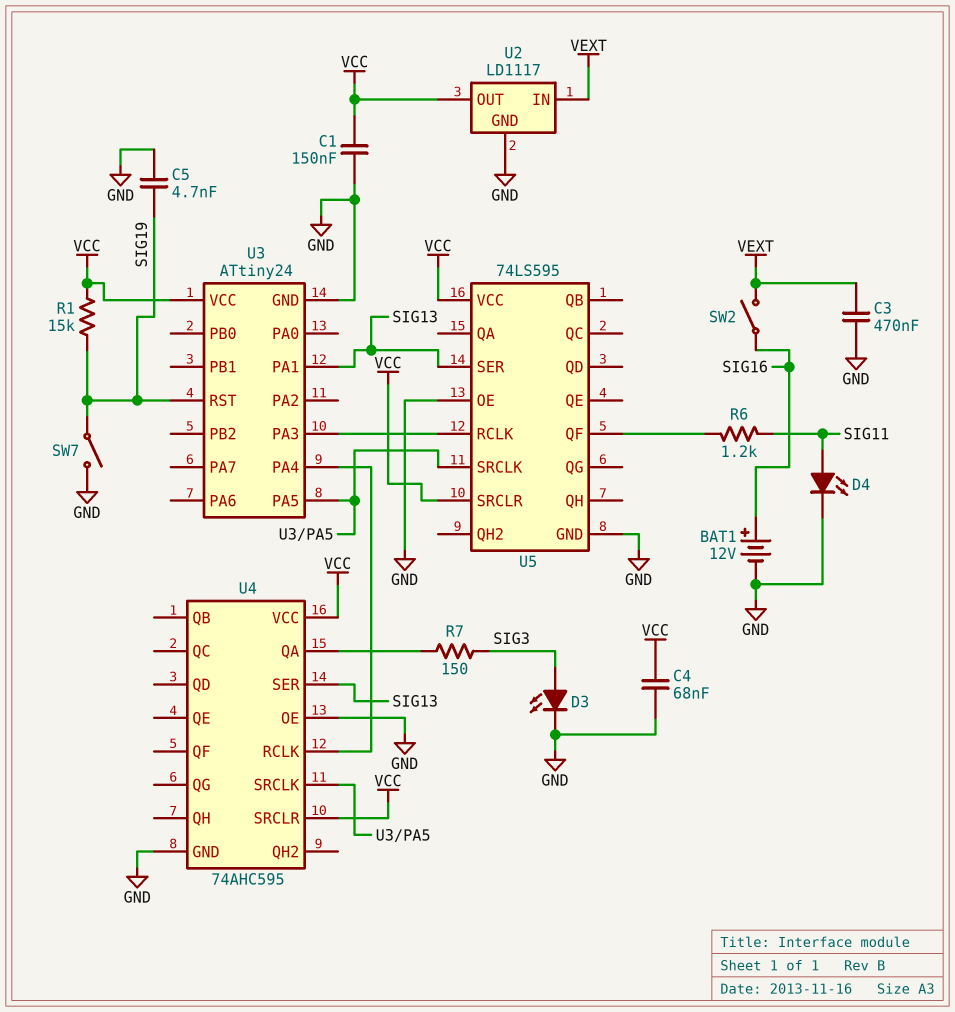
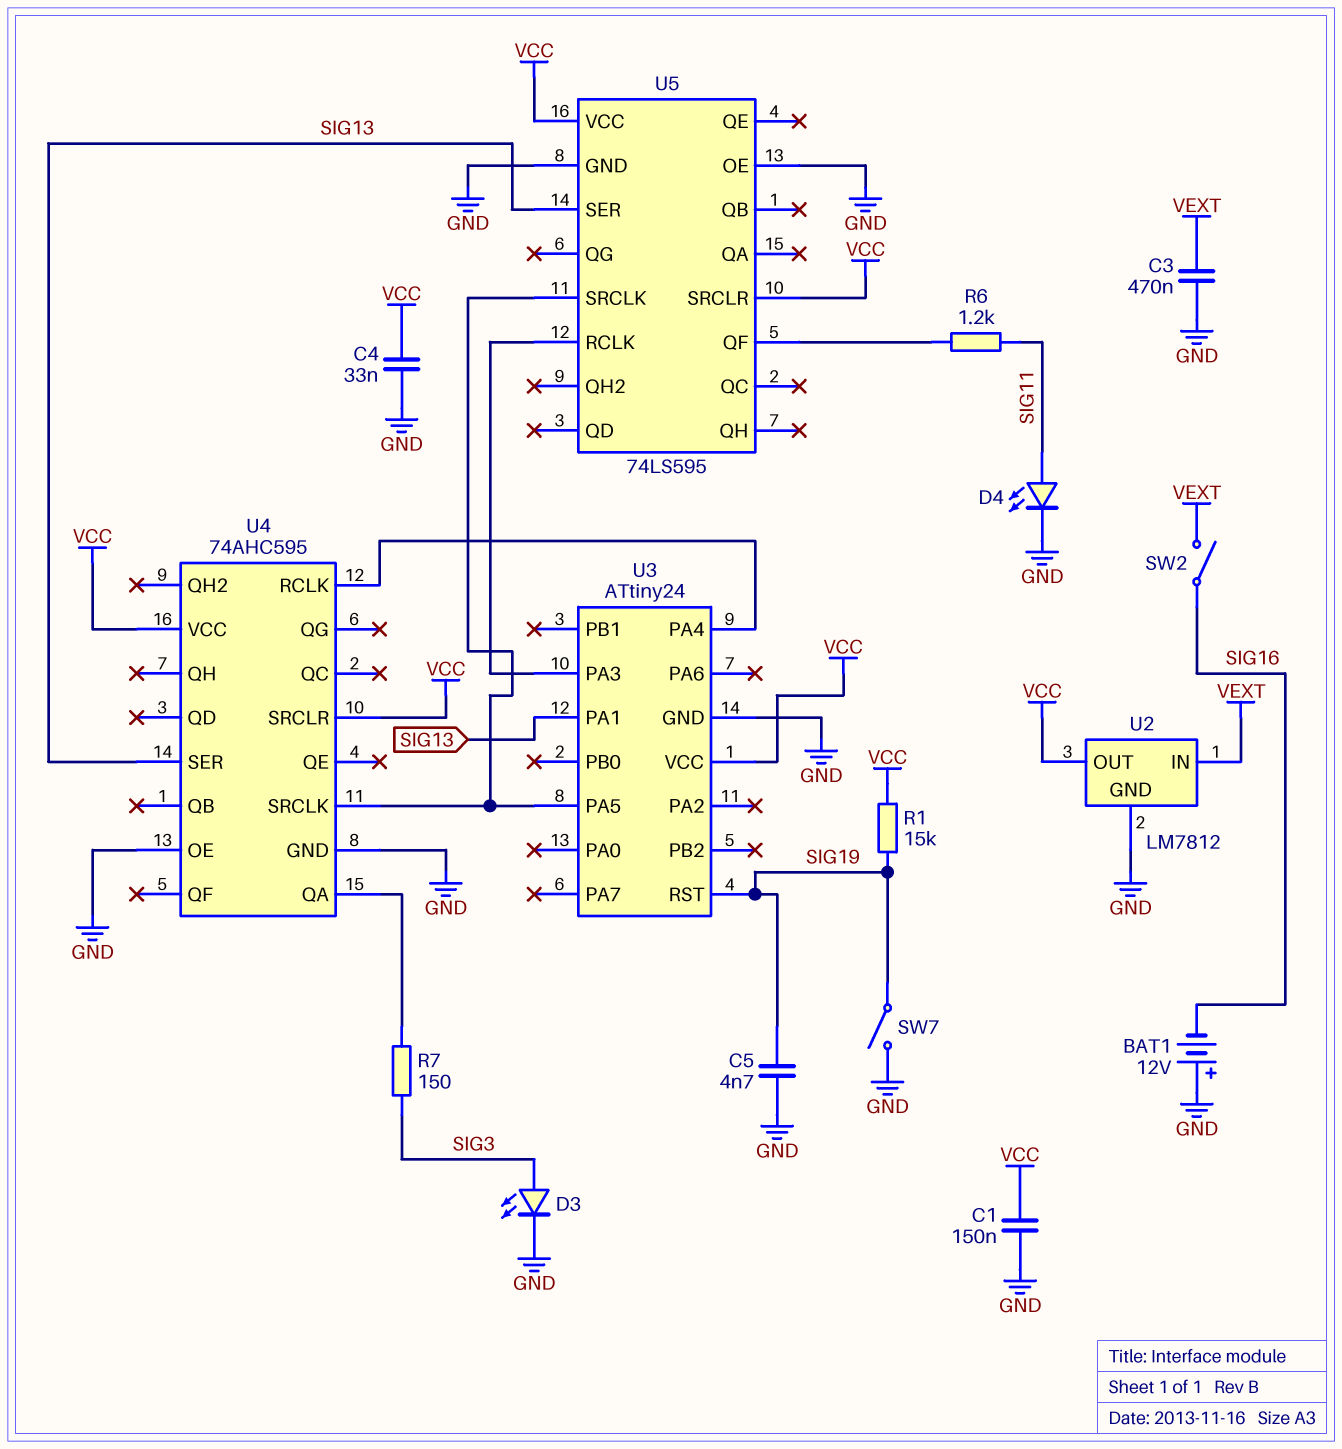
BAT1: 12V (plus SIG16, minus GND) -> 12V (plus GND, minus SIG16)
C4: 68nF (GND, VCC) -> 33nF (GND, VCC)
U2: LD1117 -> LM7812

